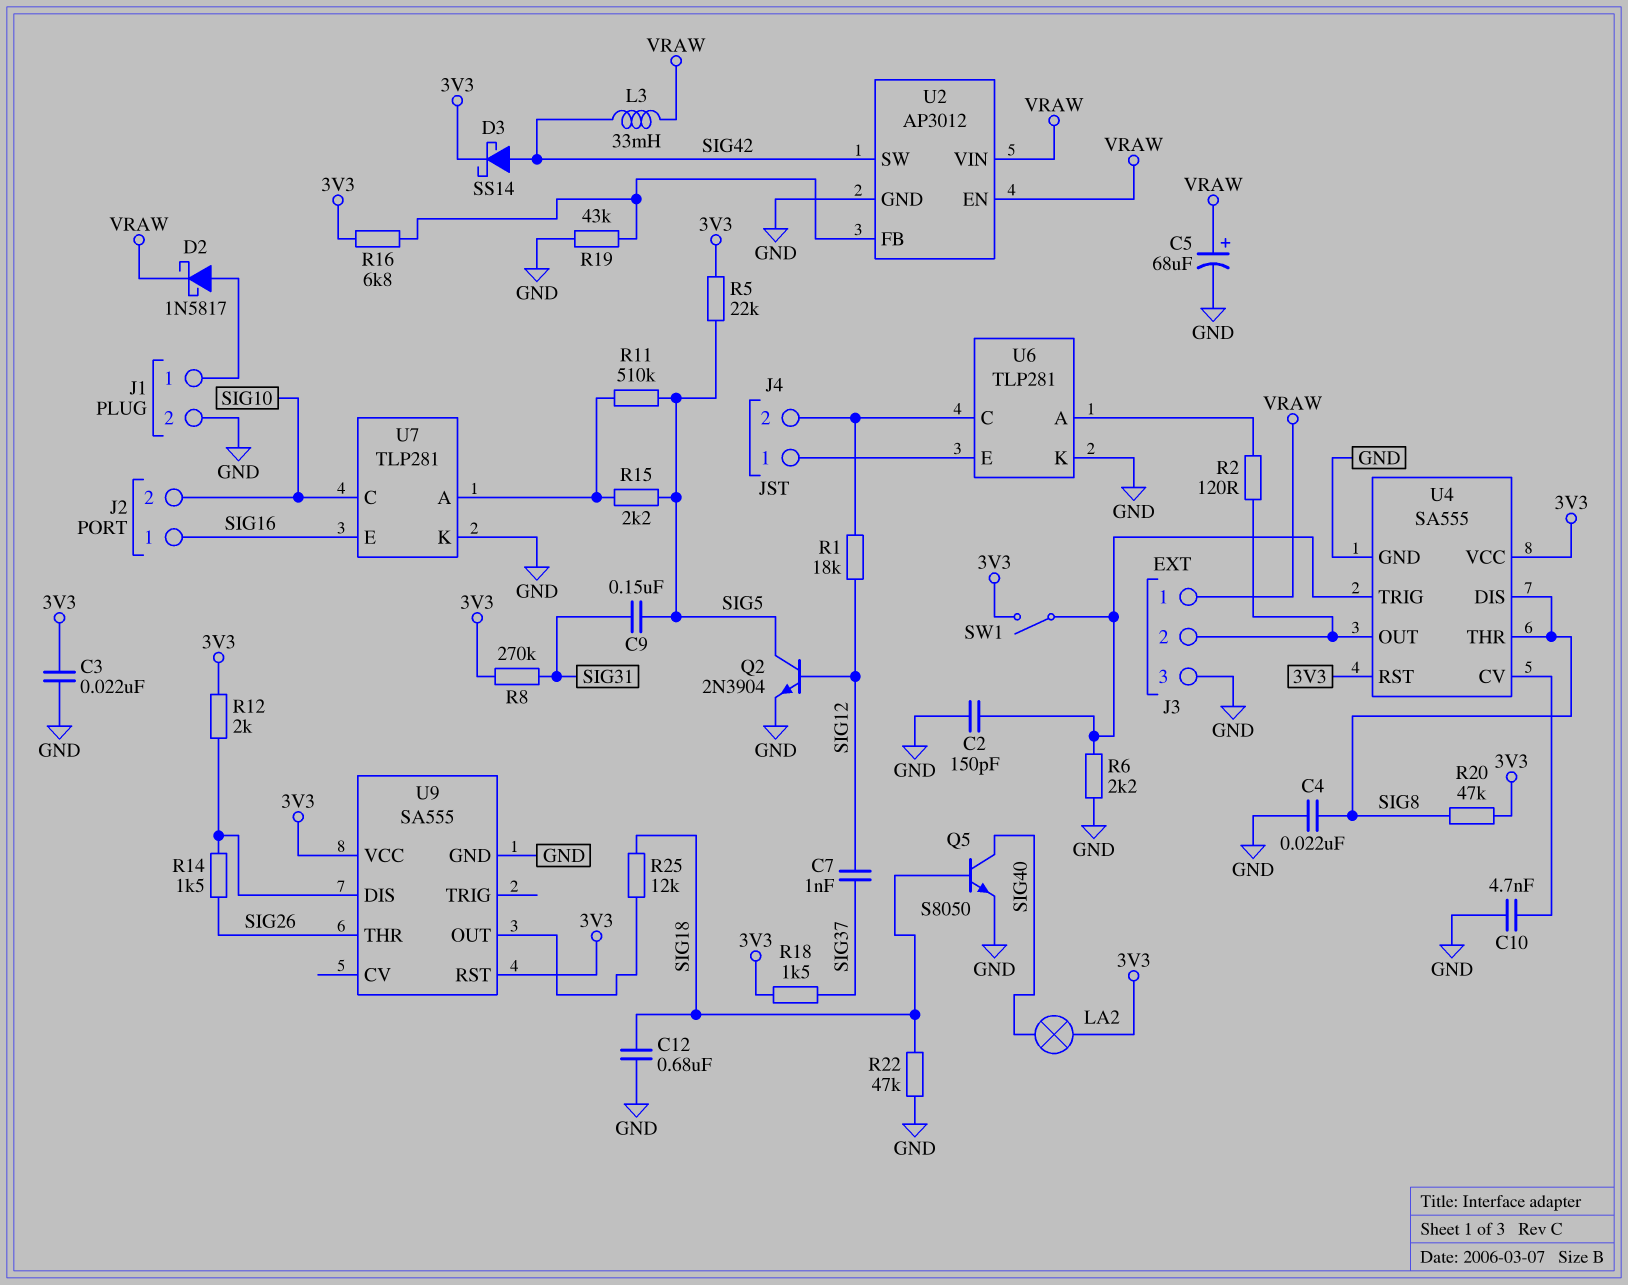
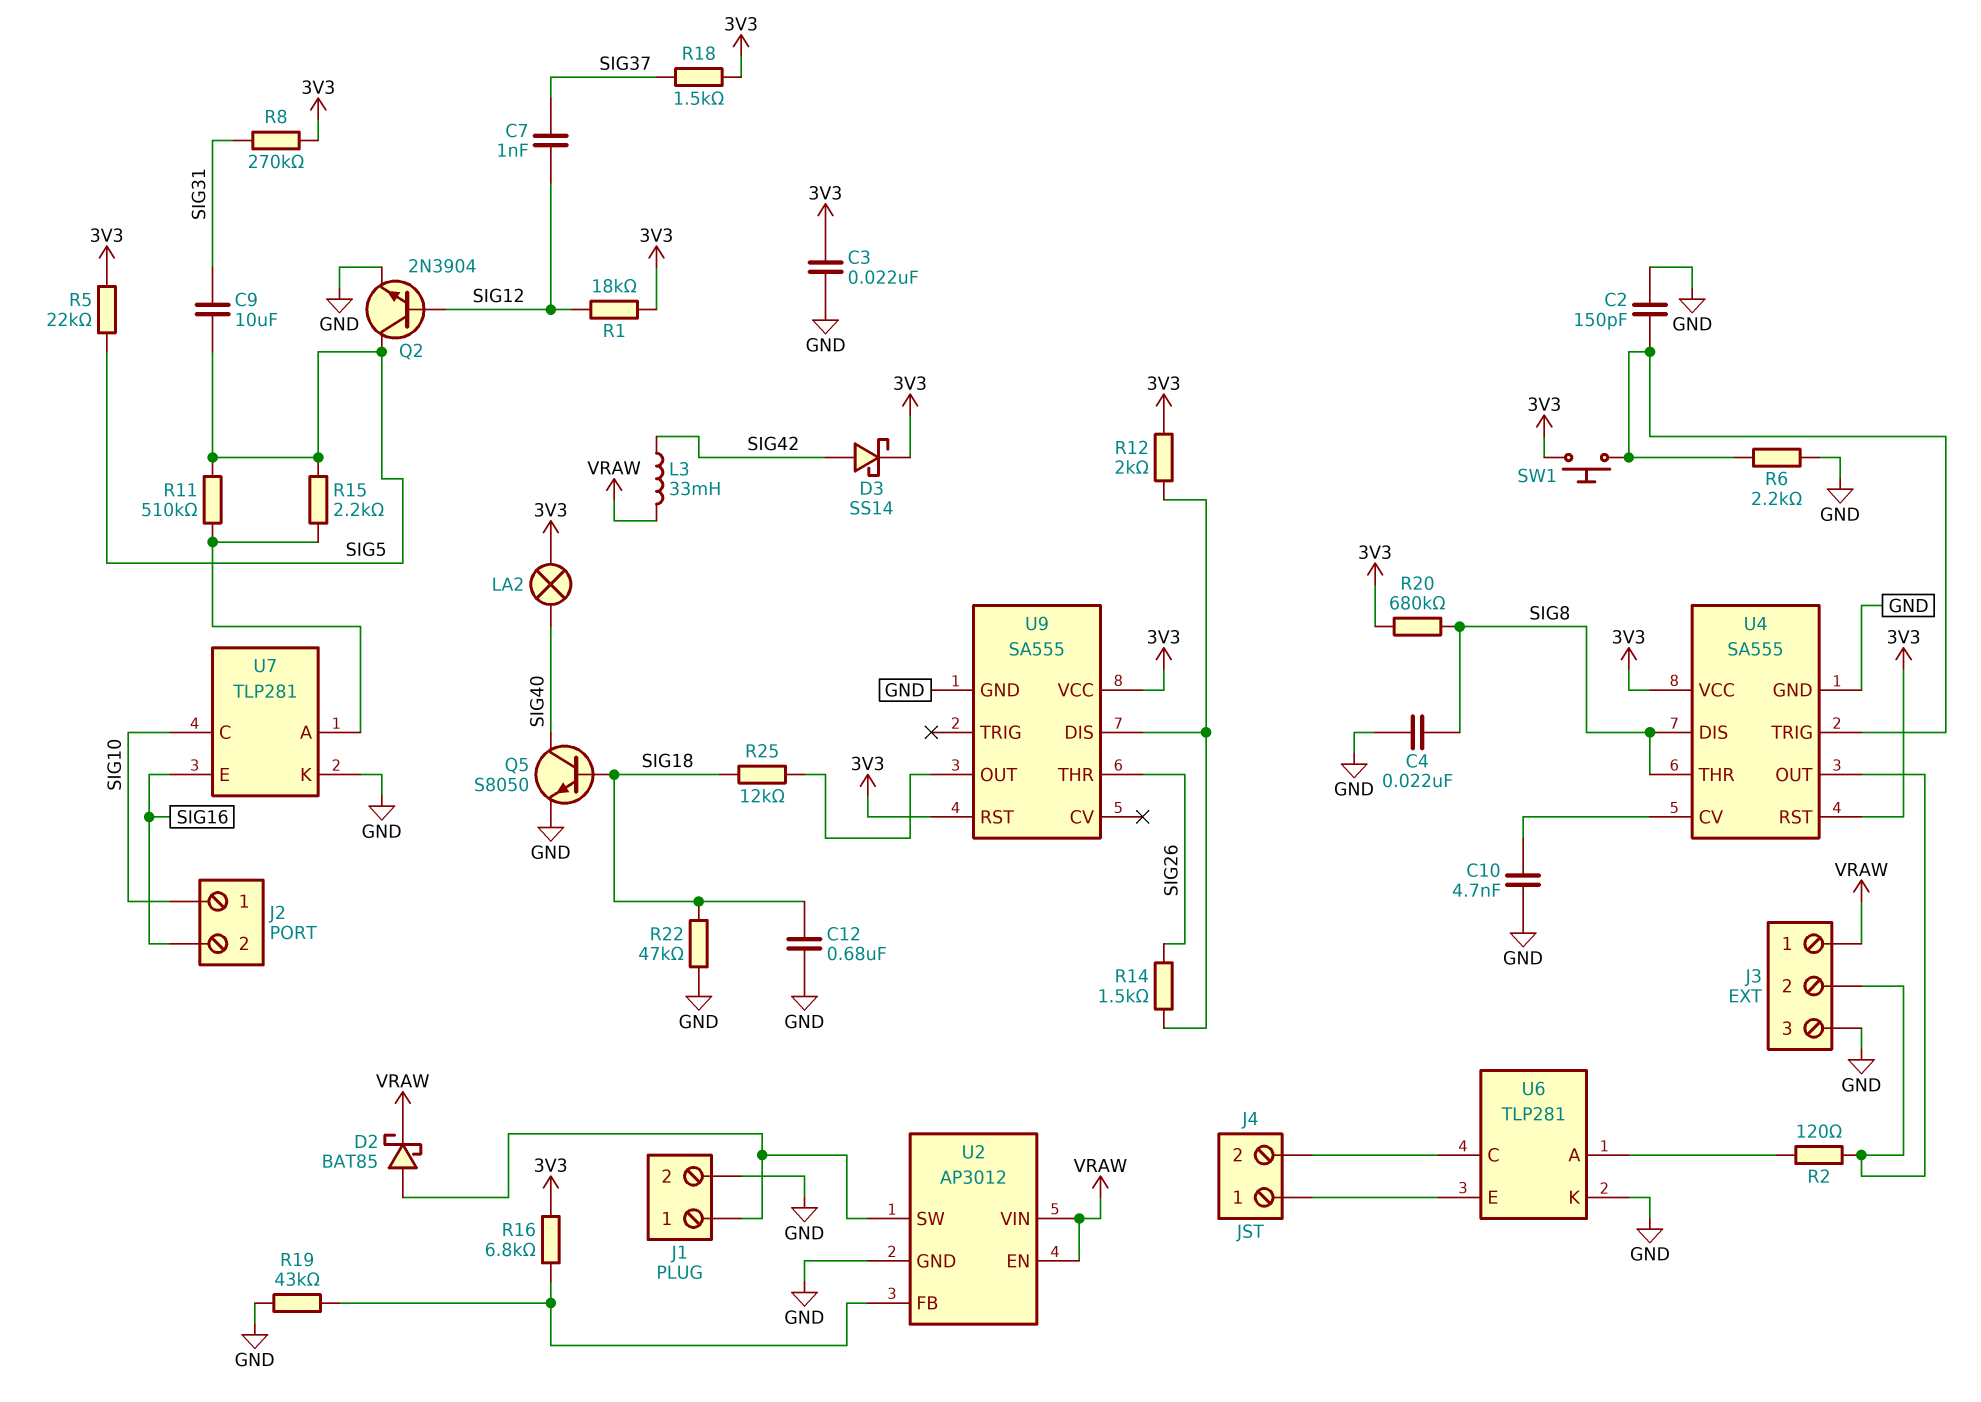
C5: 68uF (plus VRAW, minus GND) -> none
C9: 150nF (SIG5, SIG31) -> 10uF (SIG5, SIG31)
D2: schottky 1N5817 (A J1/1, K VRAW) -> schottky BAT85 (A J1/1, K VRAW)
J2 pin 1: SIG16 -> SIG10
J2 pin 2: SIG10 -> SIG16
R1: 18k (J4/2, SIG12) -> 18k (3V3, SIG12)
R20: 47k (3V3, SIG8) -> 680k (3V3, SIG8)
SW1: switch (3V3, U4/TRIG) -> button (3V3, U4/TRIG)
U2 pin SW: SIG42 -> J1/1

